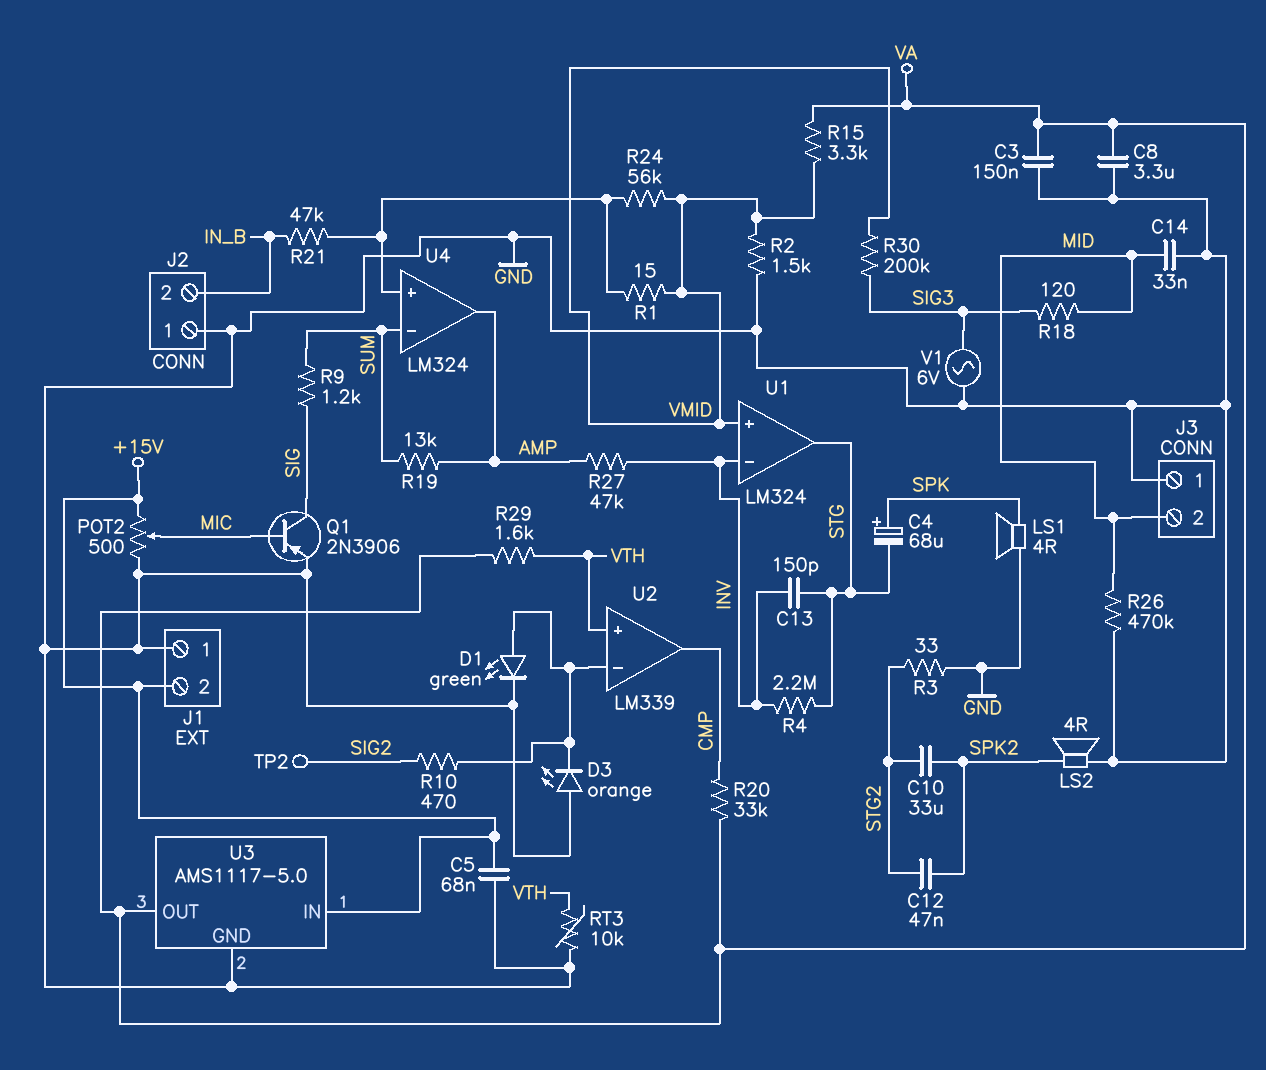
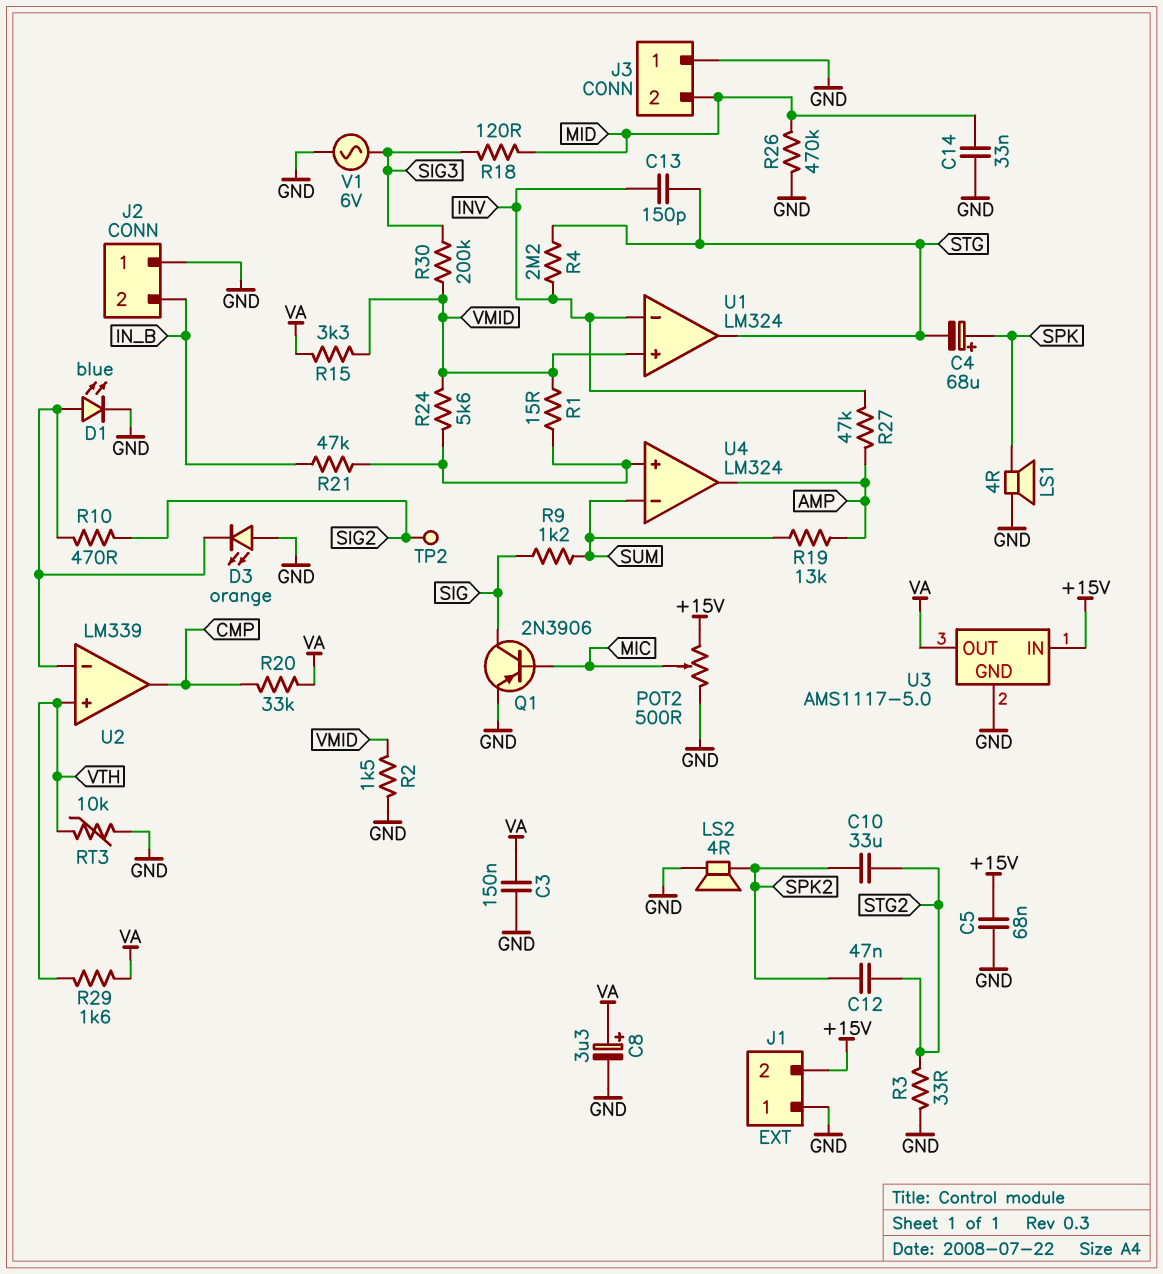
C8: 3.3uF (GND, VA) -> 3.3uF (plus VA, minus GND)
D1: LED green (A U2/in-, K GND) -> LED blue (A U2/in-, K GND)
R24: 56k (U4/in+, VMID) -> 5.6k (U4/in+, VMID)

